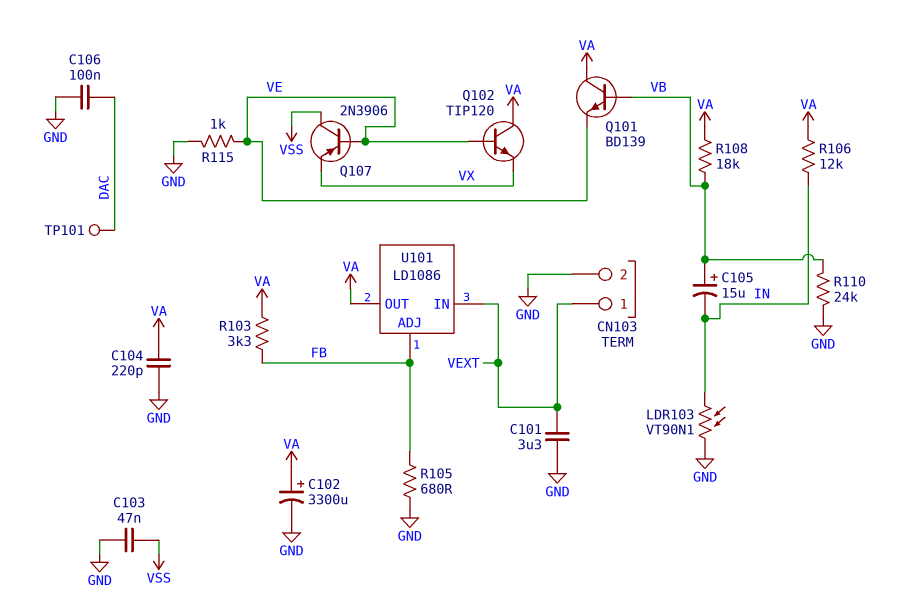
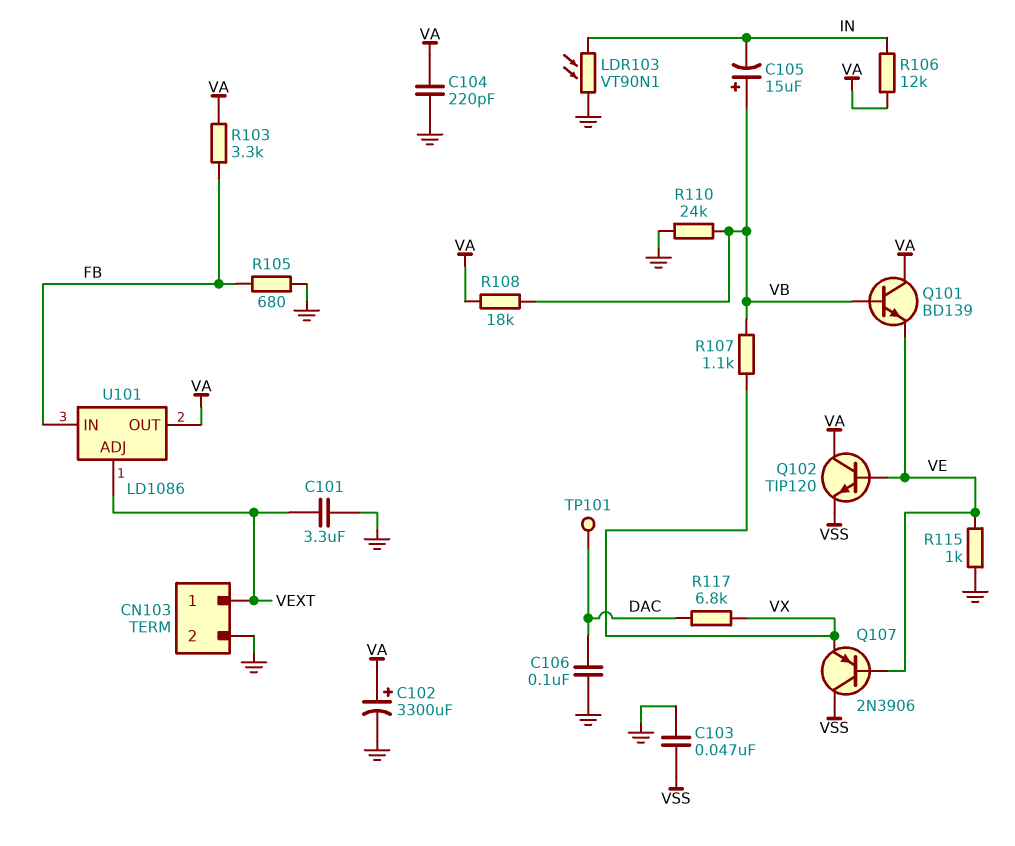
Q102: NPN TIP120 (B VE, C VA, E VX) -> NPN TIP120 (B VE, C VA, E VSS)
R107: none -> 1.1k (VB, VX)
R117: none -> 6.8k (DAC, VX)
U101 pin ADJ: FB -> VEXT
U101 pin IN: VEXT -> FB

